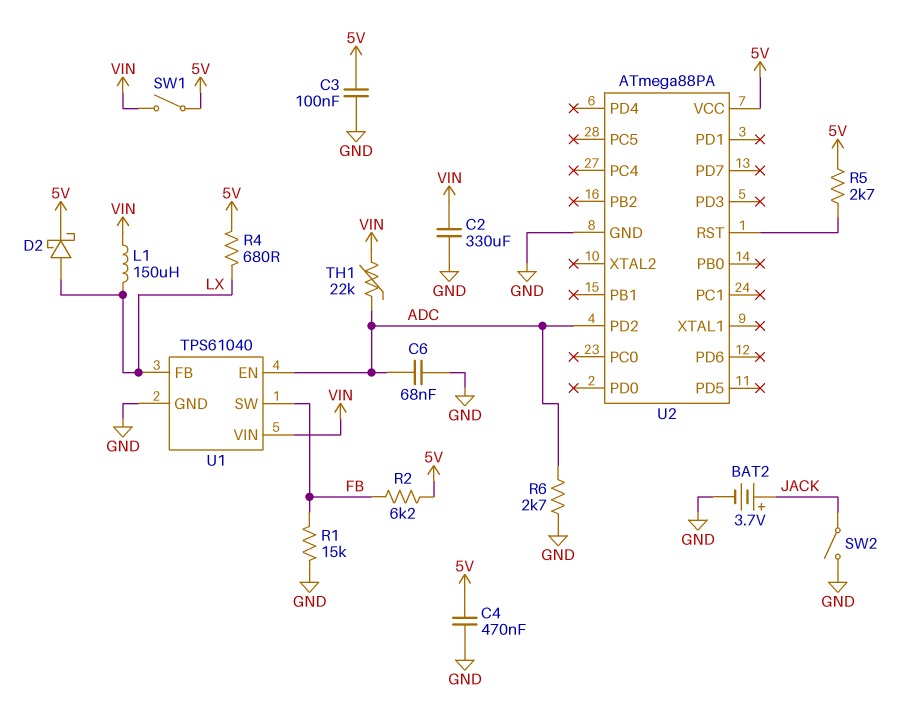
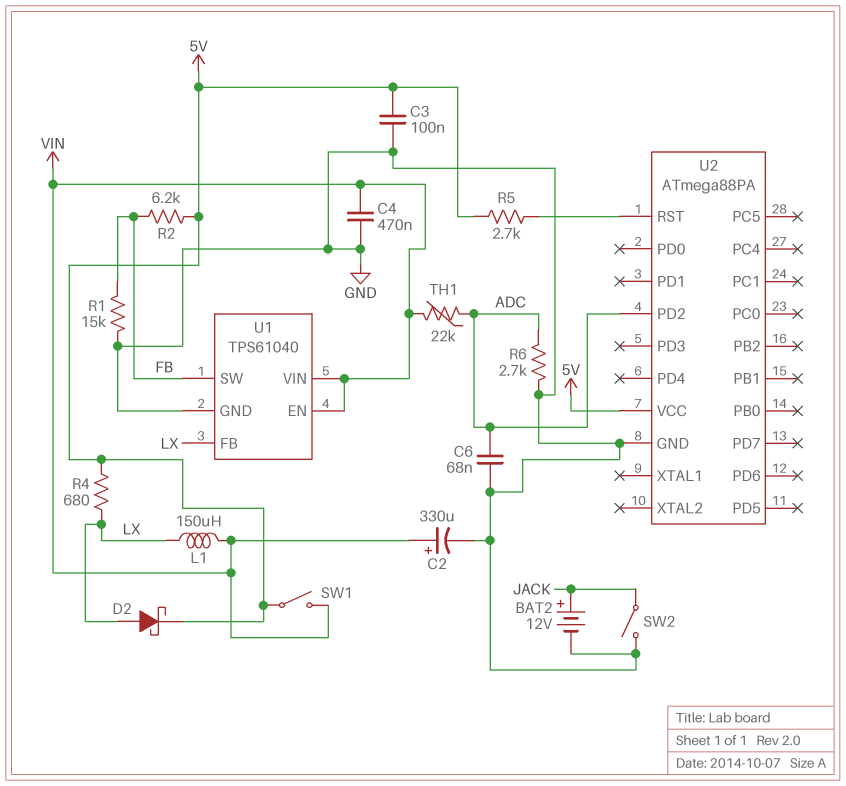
BAT2: 3.7V (plus JACK, minus GND) -> 12V (plus JACK, minus GND)
C2: 330uF (GND, VIN) -> 330uF (plus VIN, minus GND)
C4: 470nF (5V, GND) -> 470nF (GND, VIN)
U1 pin EN: ADC -> VIN

